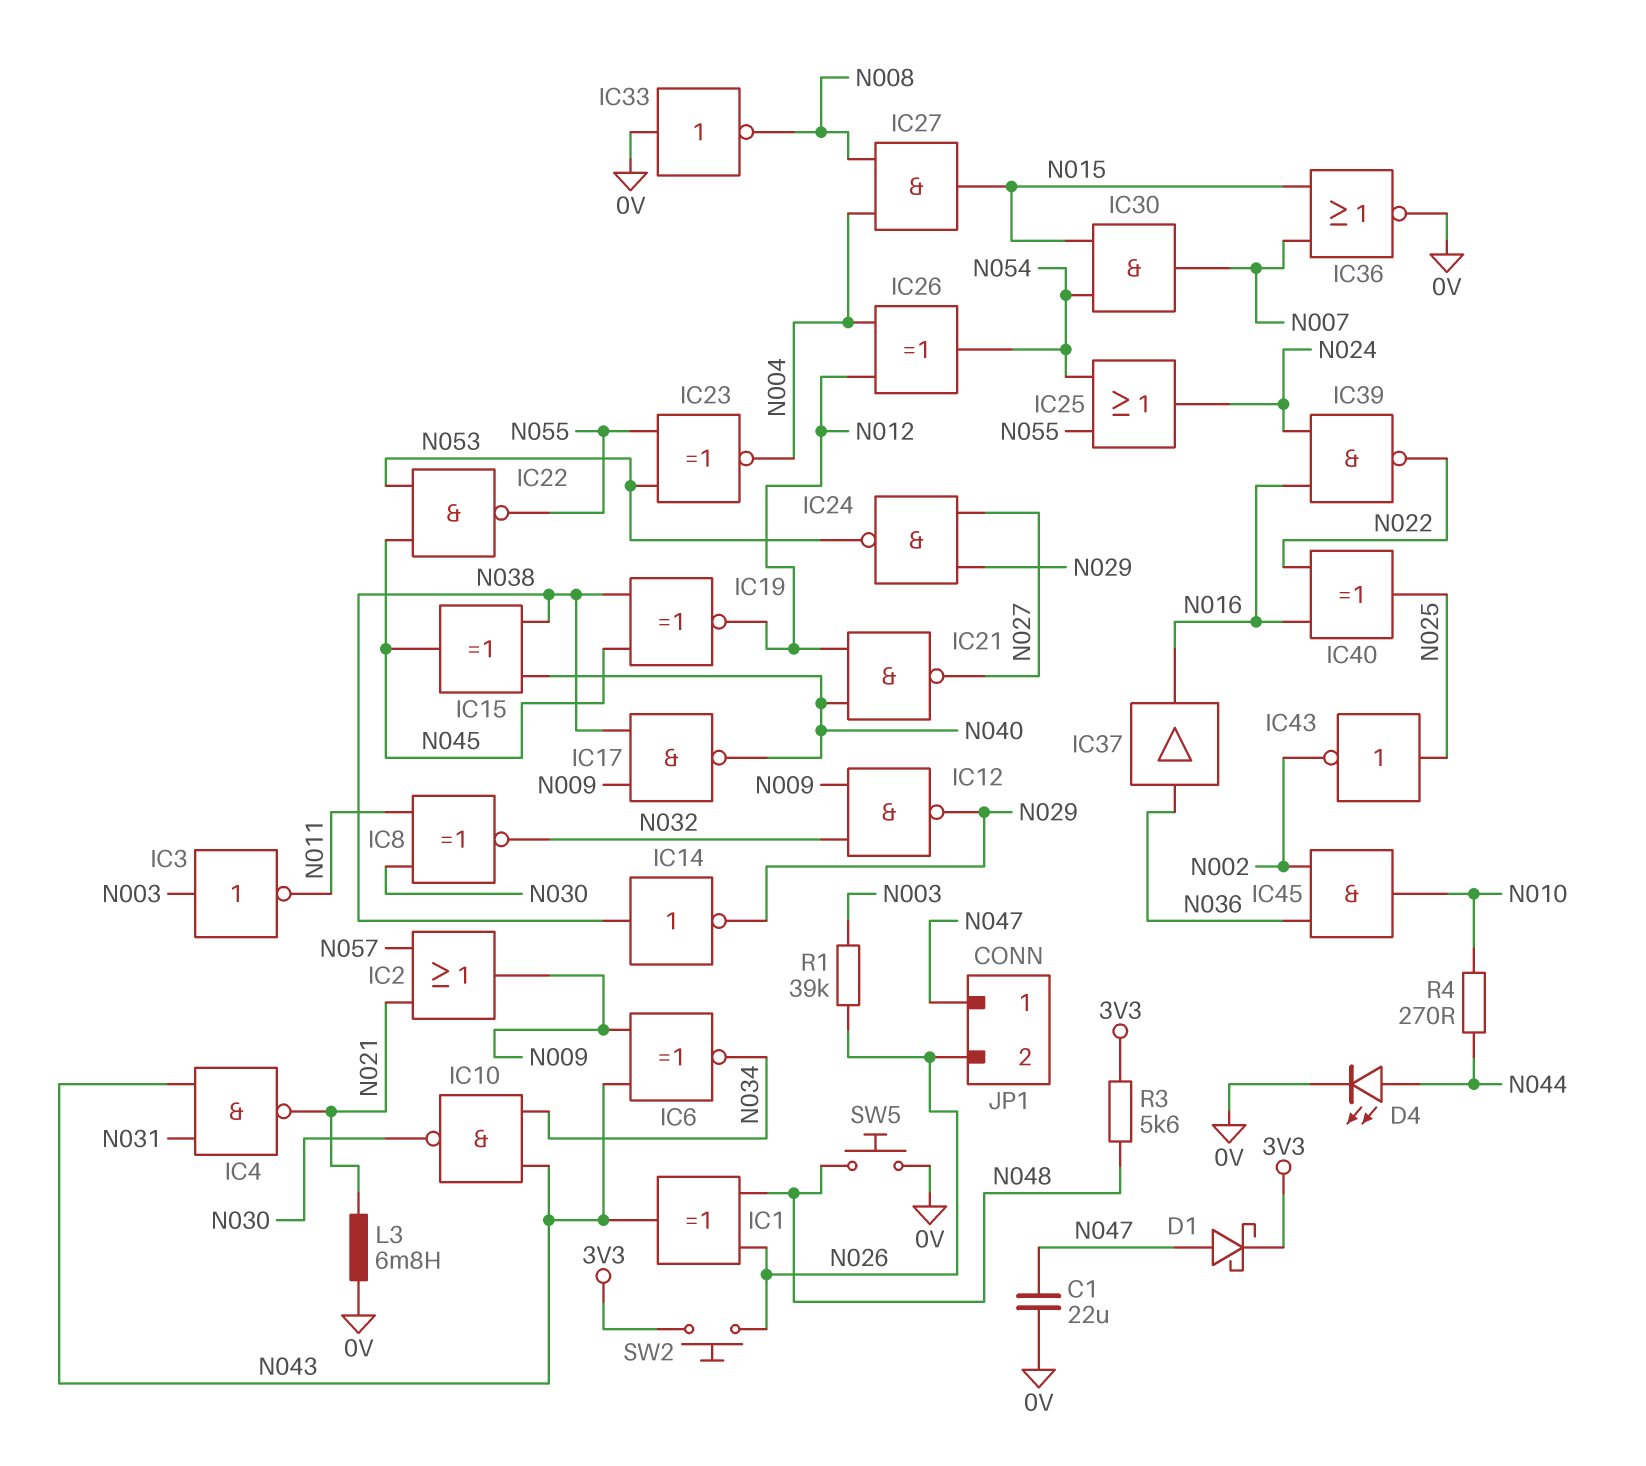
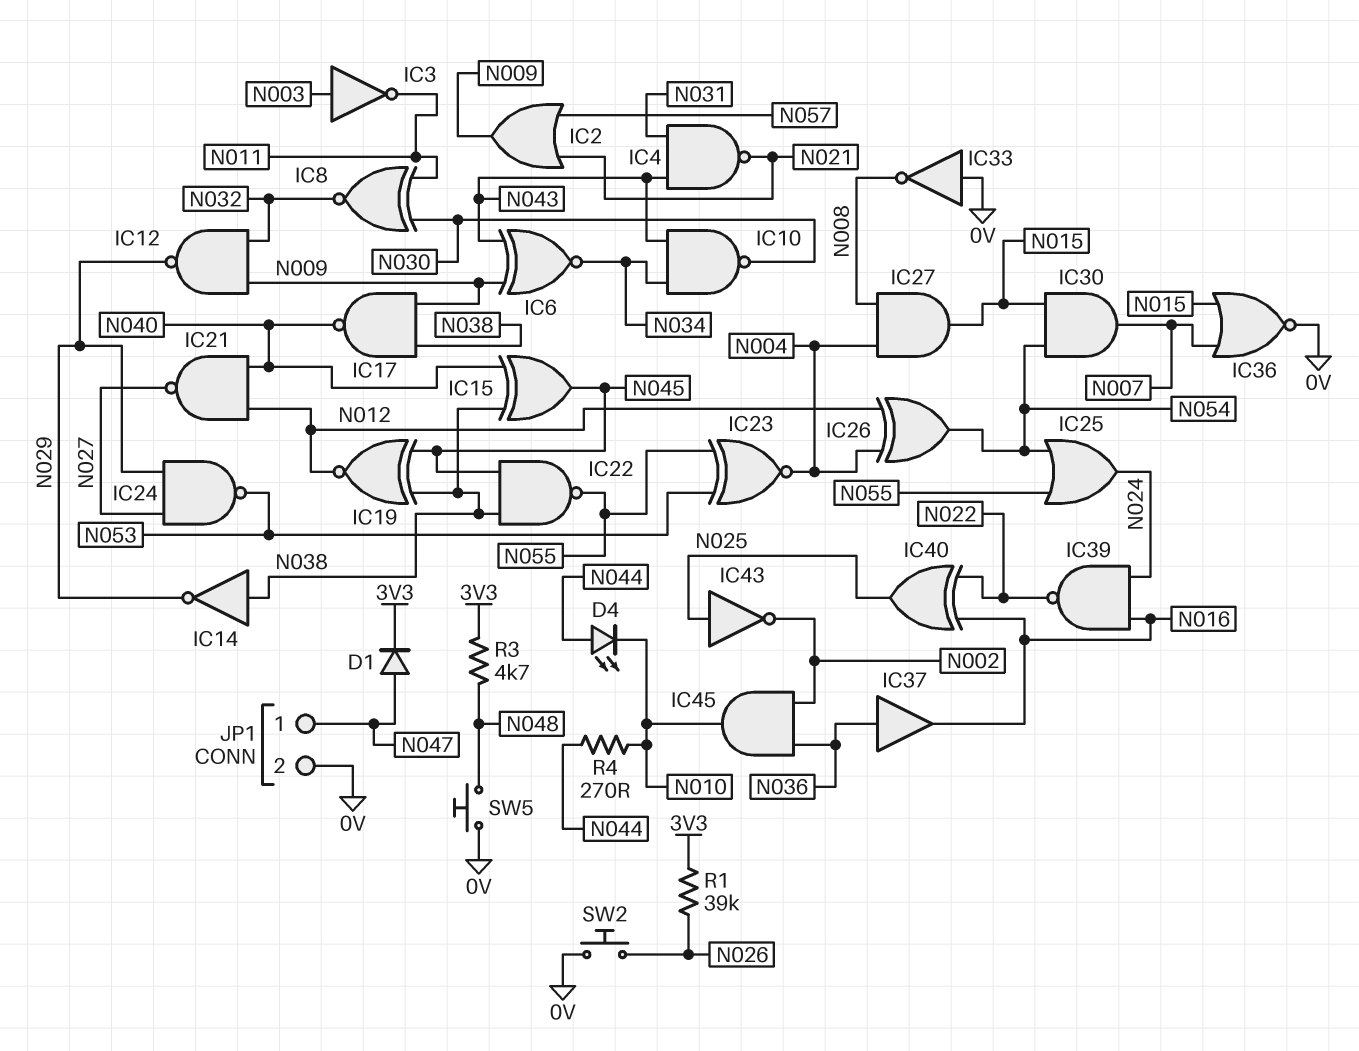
C1: 22uF (0V, N047) -> none
D1: schottky (A N047, K 3V3) -> diode (A N047, K 3V3)
D4: LED (A N044, K 0V) -> LED (A N044, K N010)
IC1: XOR (in N026, in N048, out N043) -> none
IC22: NAND (in N045, in N053, out N055) -> NAND (in N038, in N045, out N055)
JP1 pin 2: N026 -> 0V
L3: 6.8mH (0V, N021) -> none
R1: 39k (N003, N026) -> 39k (3V3, N026)
R3: 5.6k (3V3, N048) -> 4.7k (3V3, N048)
SW2: button (3V3, N026) -> button (0V, N026)

